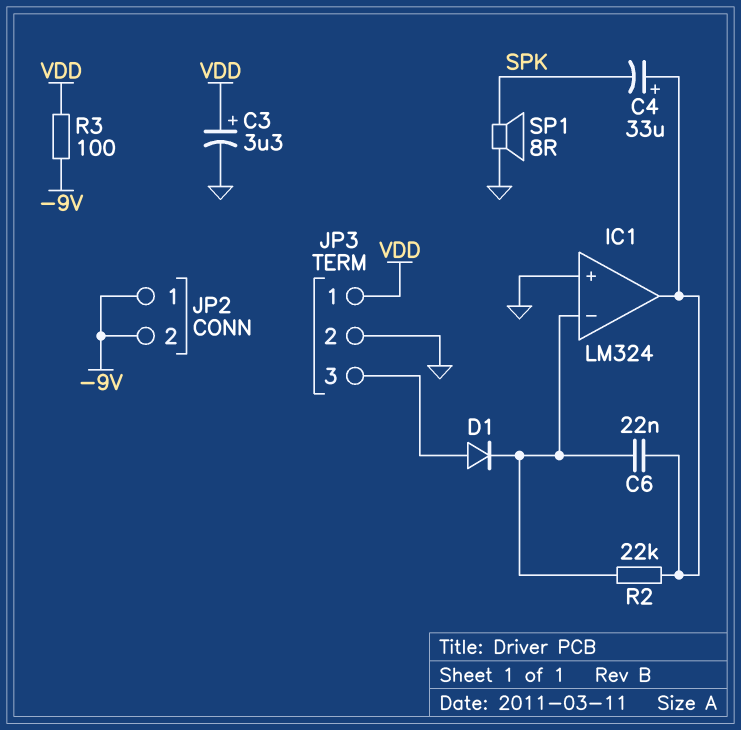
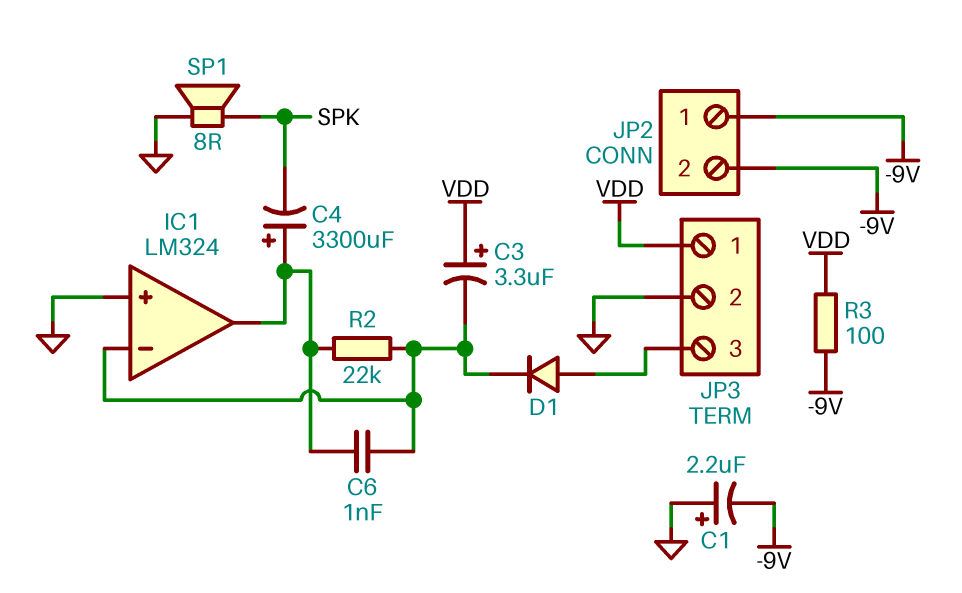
C1: none -> 2.2uF (plus GND, minus -9V)
C3: 3.3uF (plus VDD, minus GND) -> 3.3uF (plus VDD, minus IC1/in-)
C4: 33uF (plus IC1/out, minus SPK) -> 3300uF (plus IC1/out, minus SPK)
C6: 22nF (IC1/in-, IC1/out) -> 1nF (IC1/in-, IC1/out)

